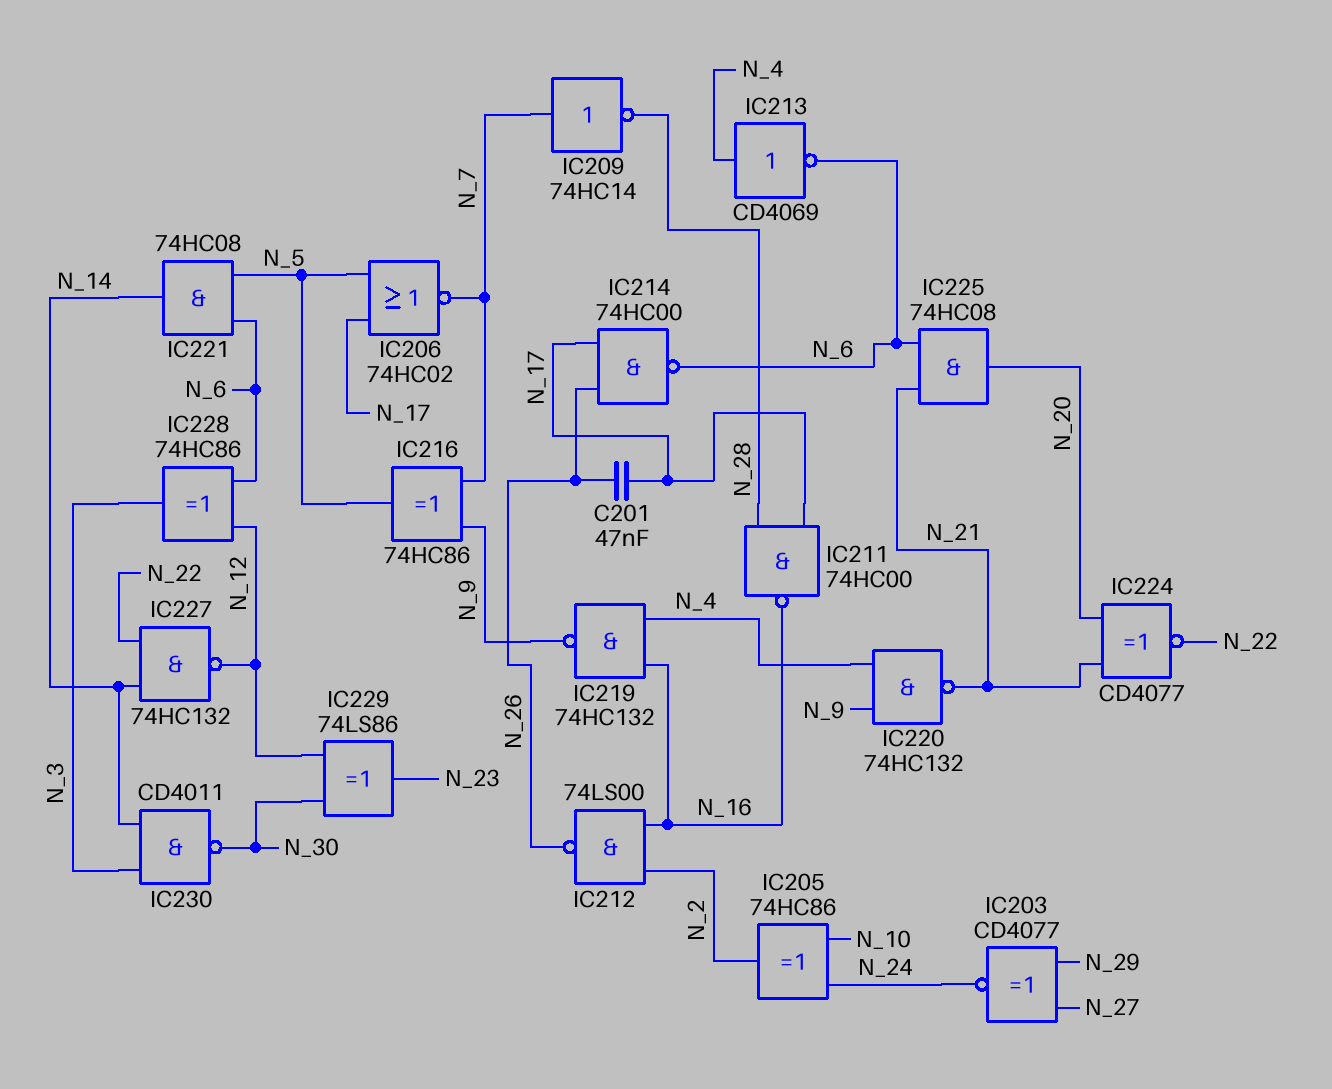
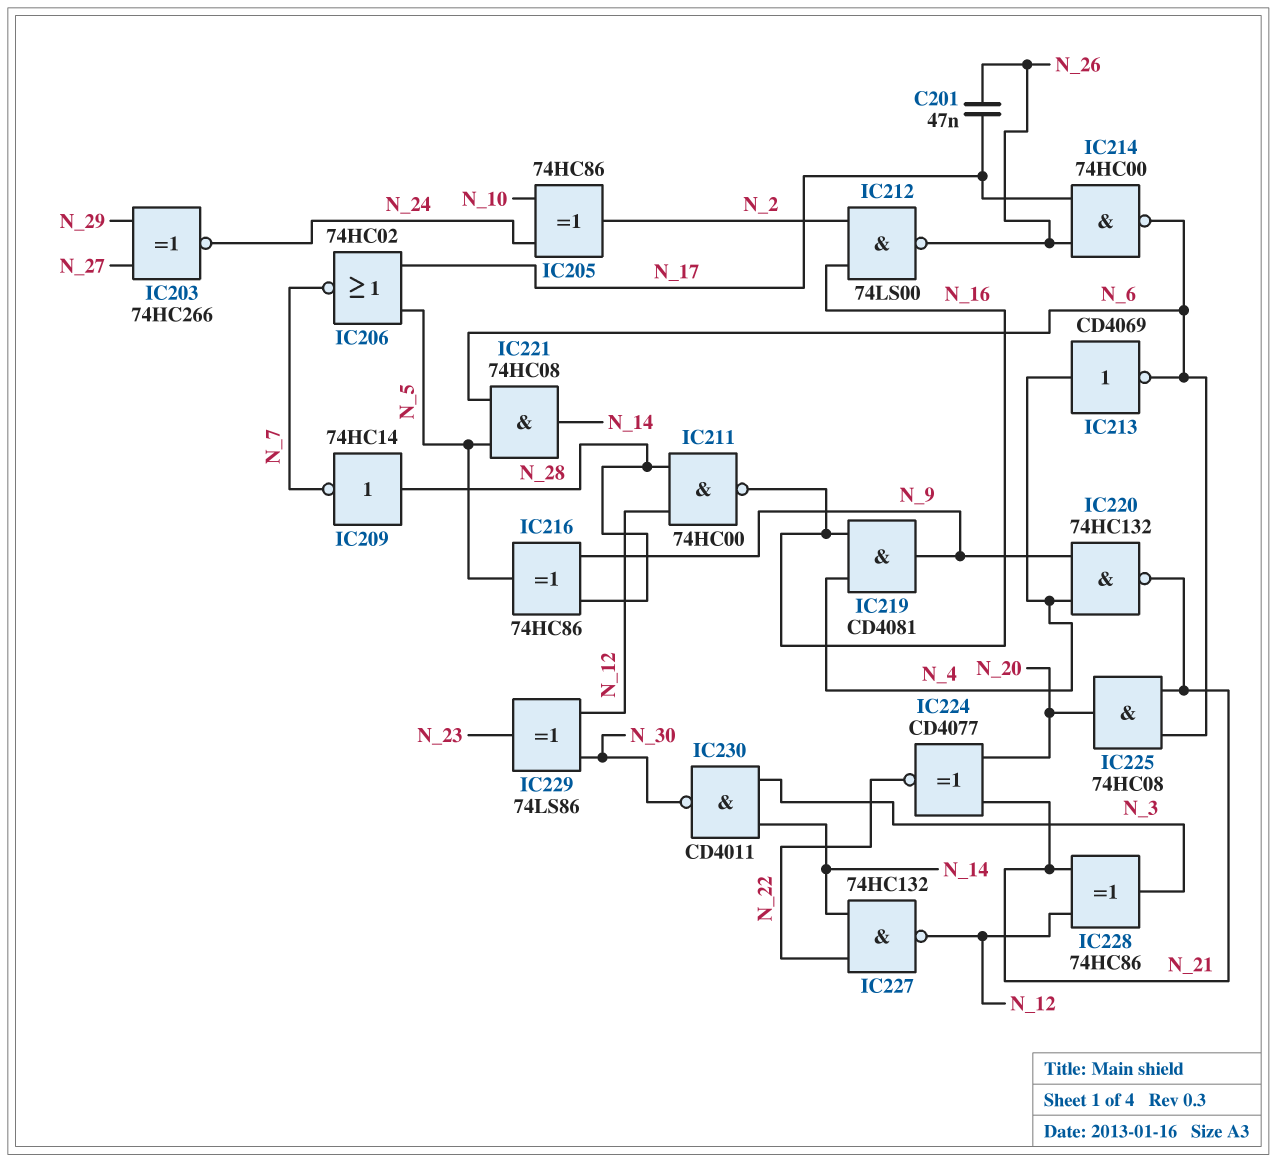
IC203: XNOR CD4077 (in N_27, in N_29, out N_24) -> XNOR 74HC266 (in N_27, in N_29, out N_24)
IC209: NOT 74HC14 (in N_7, out N_28) -> NOT 74HC14 (in N_28, out N_7)
IC211: NAND 74HC00 (in N_17, in N_28, out N_16) -> NAND 74HC00 (in N_12, in N_28, out N_16)
IC216: XOR 74HC86 (in N_7, in N_9, out N_5) -> XOR 74HC86 (in N_9, in N_28, out N_5)
IC219: NAND 74HC132 (in N_4, in N_16, out N_9) -> AND CD4081 (in N_4, in N_16, out N_9)
IC228: XOR 74HC86 (in N_6, in N_12, out N_3) -> XOR 74HC86 (in N_12, in N_21, out N_3)

